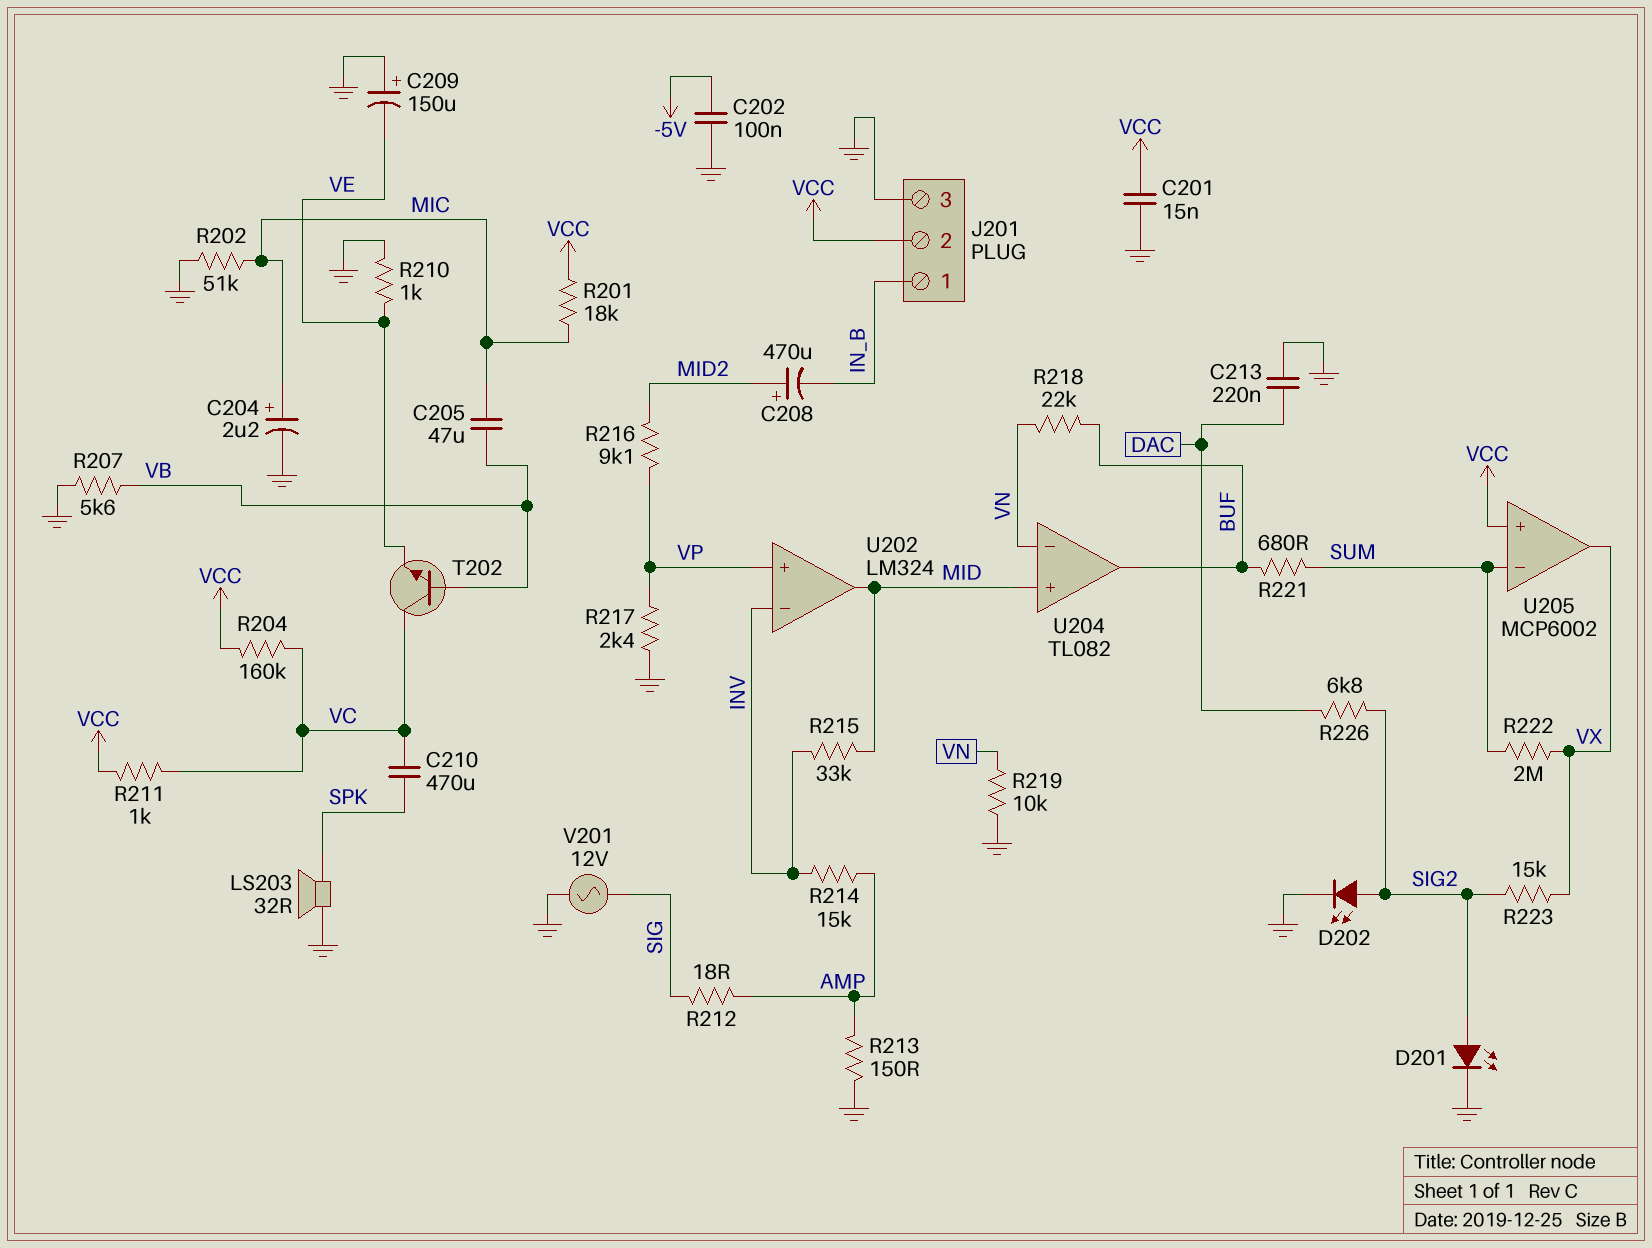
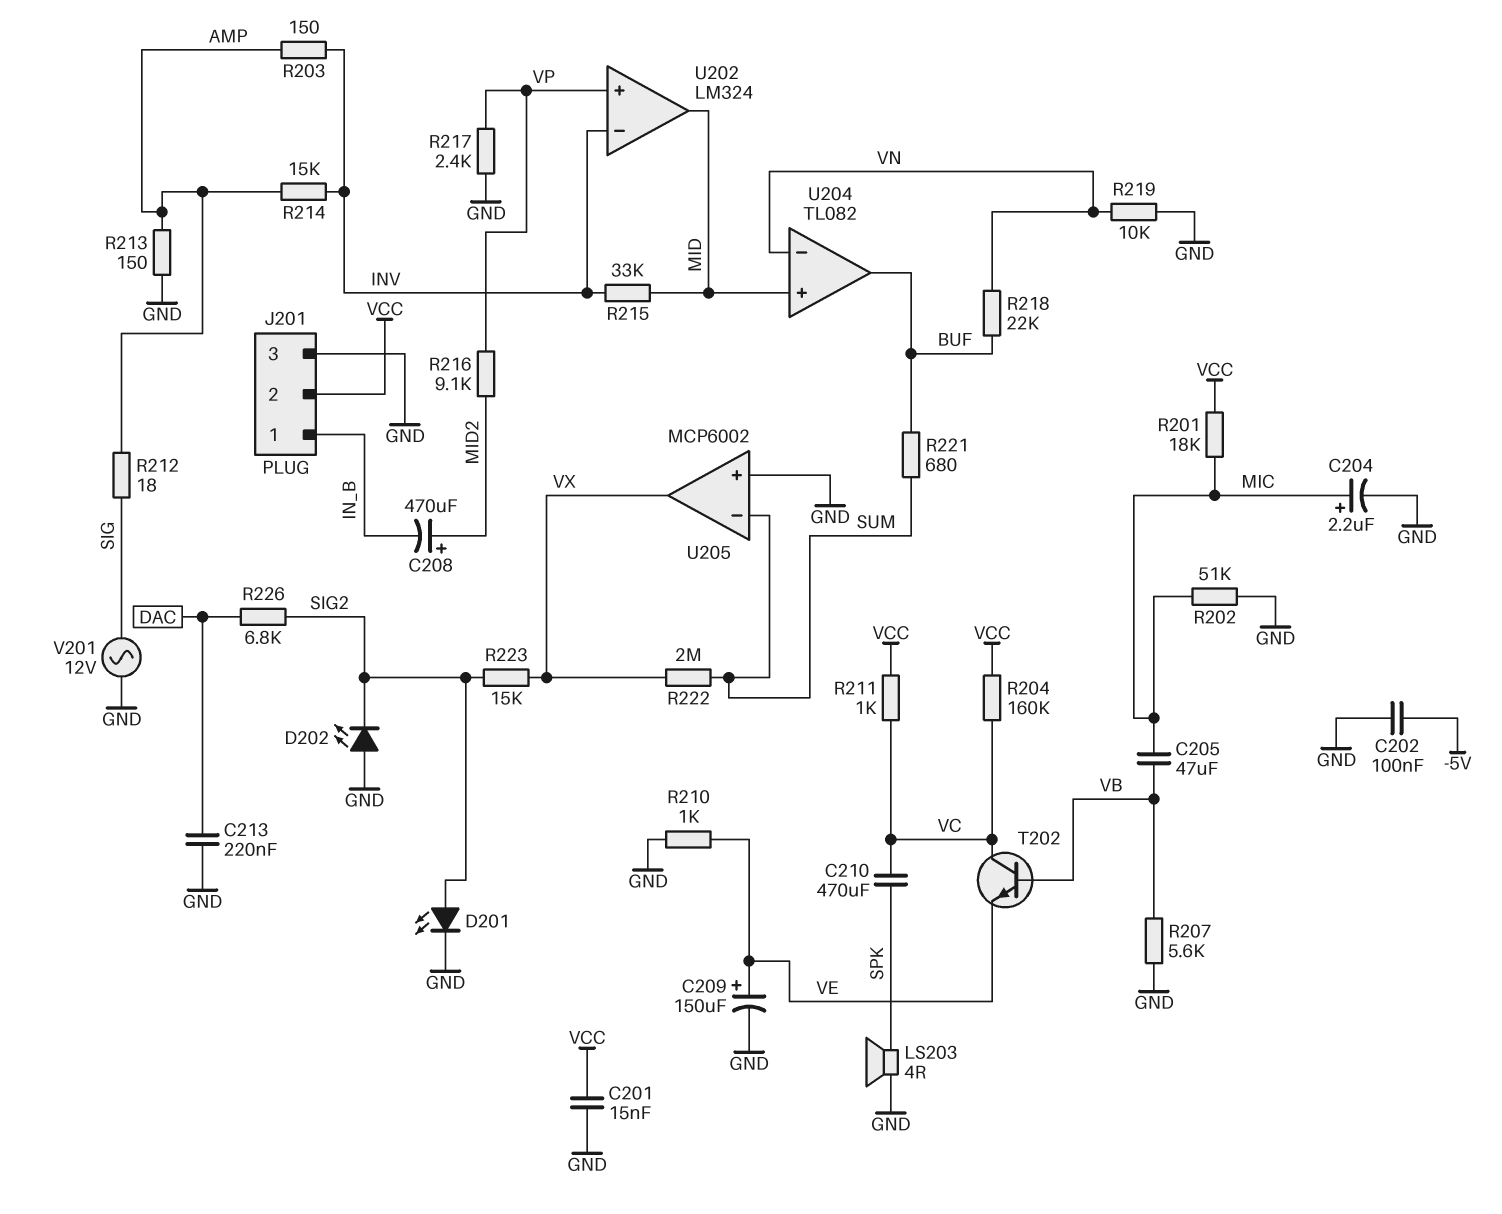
C209: 150uF (plus GND, minus VE) -> 150uF (plus VE, minus GND)
D202: LED (A SIG2, K GND) -> LED (A GND, K SIG2)
LS203: speaker 32R (GND, SPK) -> speaker 4R (GND, SPK)
R203: none -> 150 (AMP, INV)
U205 pin in+: VCC -> GND

